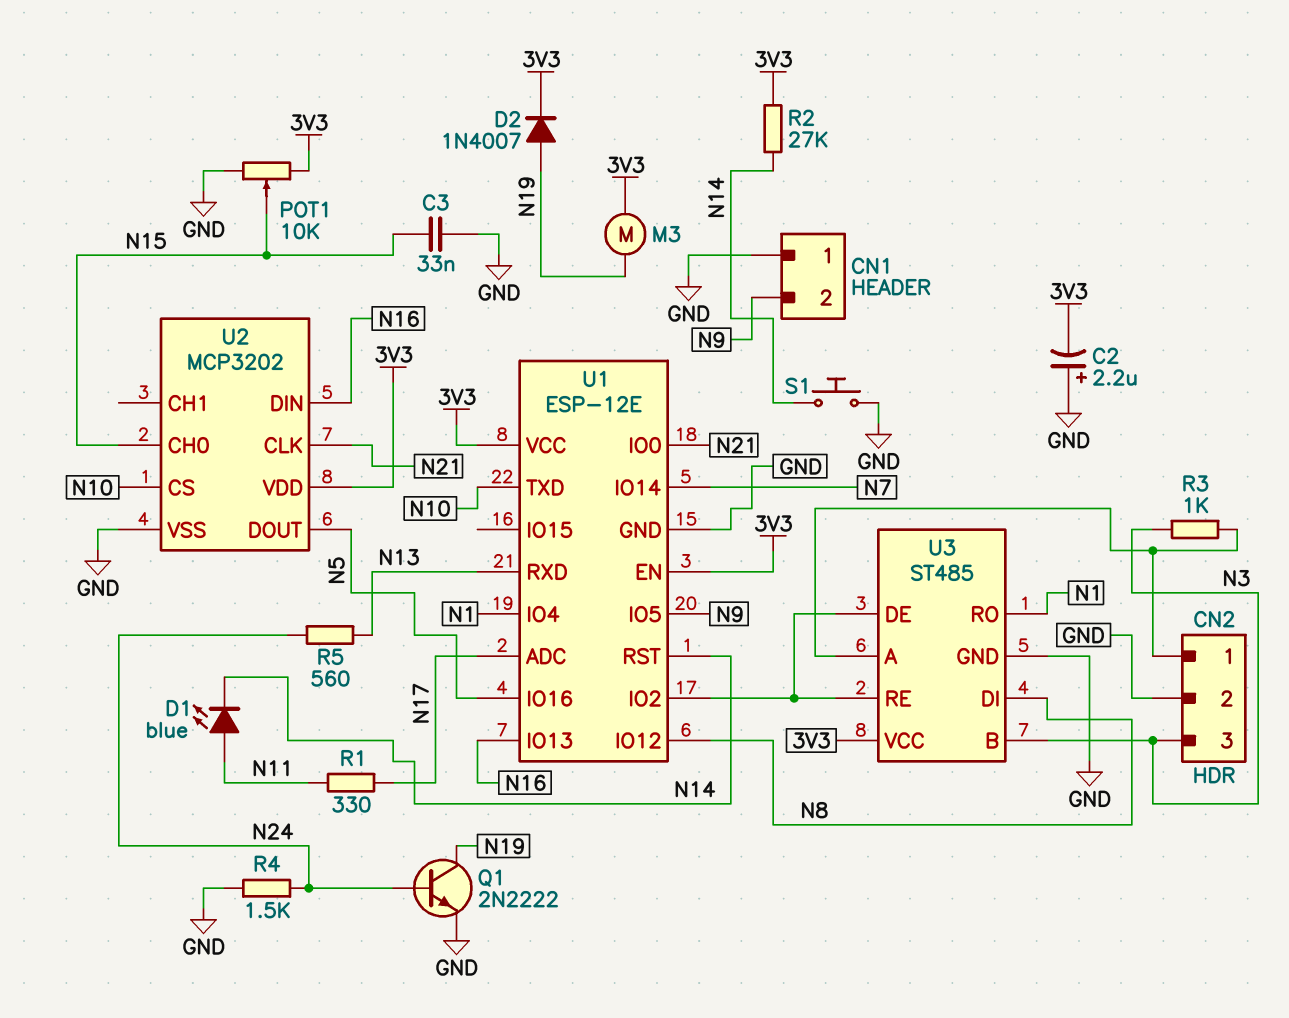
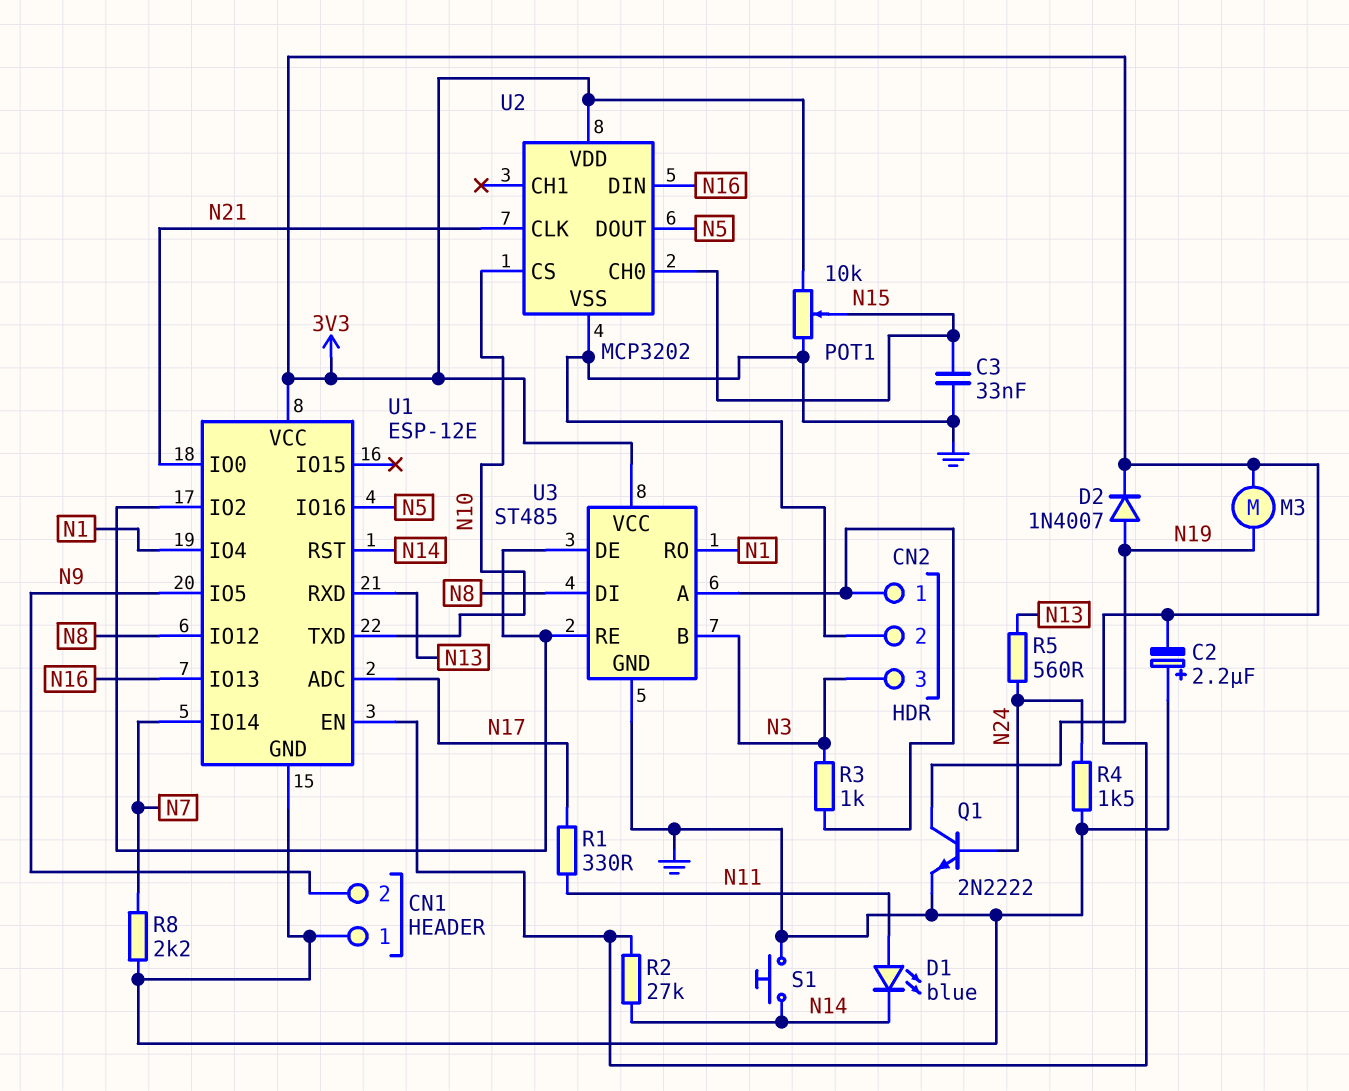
R8: none -> 2.2k (GND, N7)

